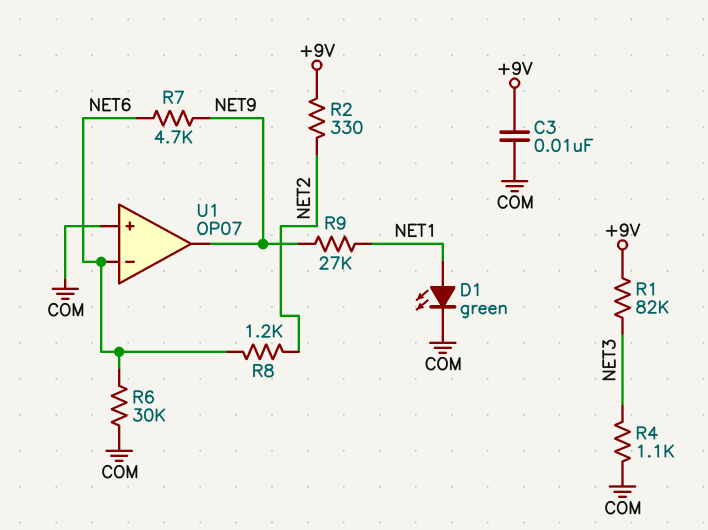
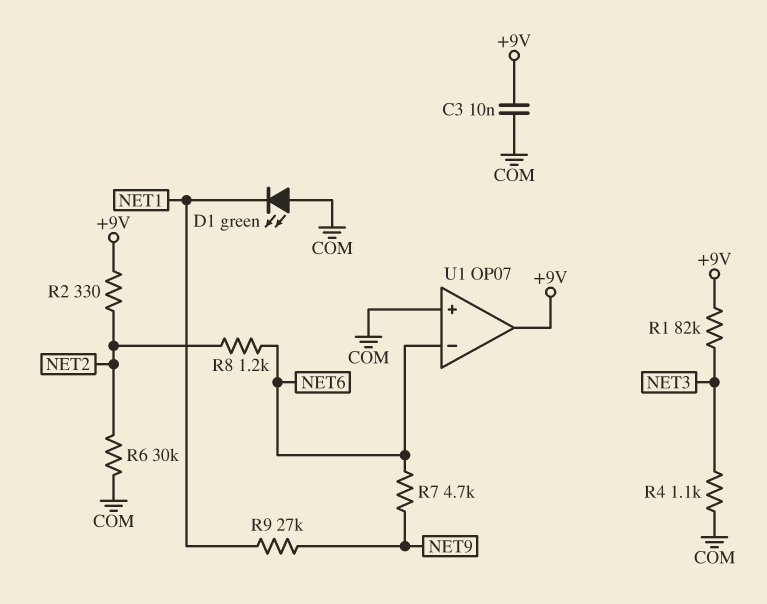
D1: LED green (A NET1, K COM) -> LED green (A COM, K NET1)
R6: 30k (COM, NET6) -> 30k (COM, NET2)
U1 pin out: NET9 -> +9V

